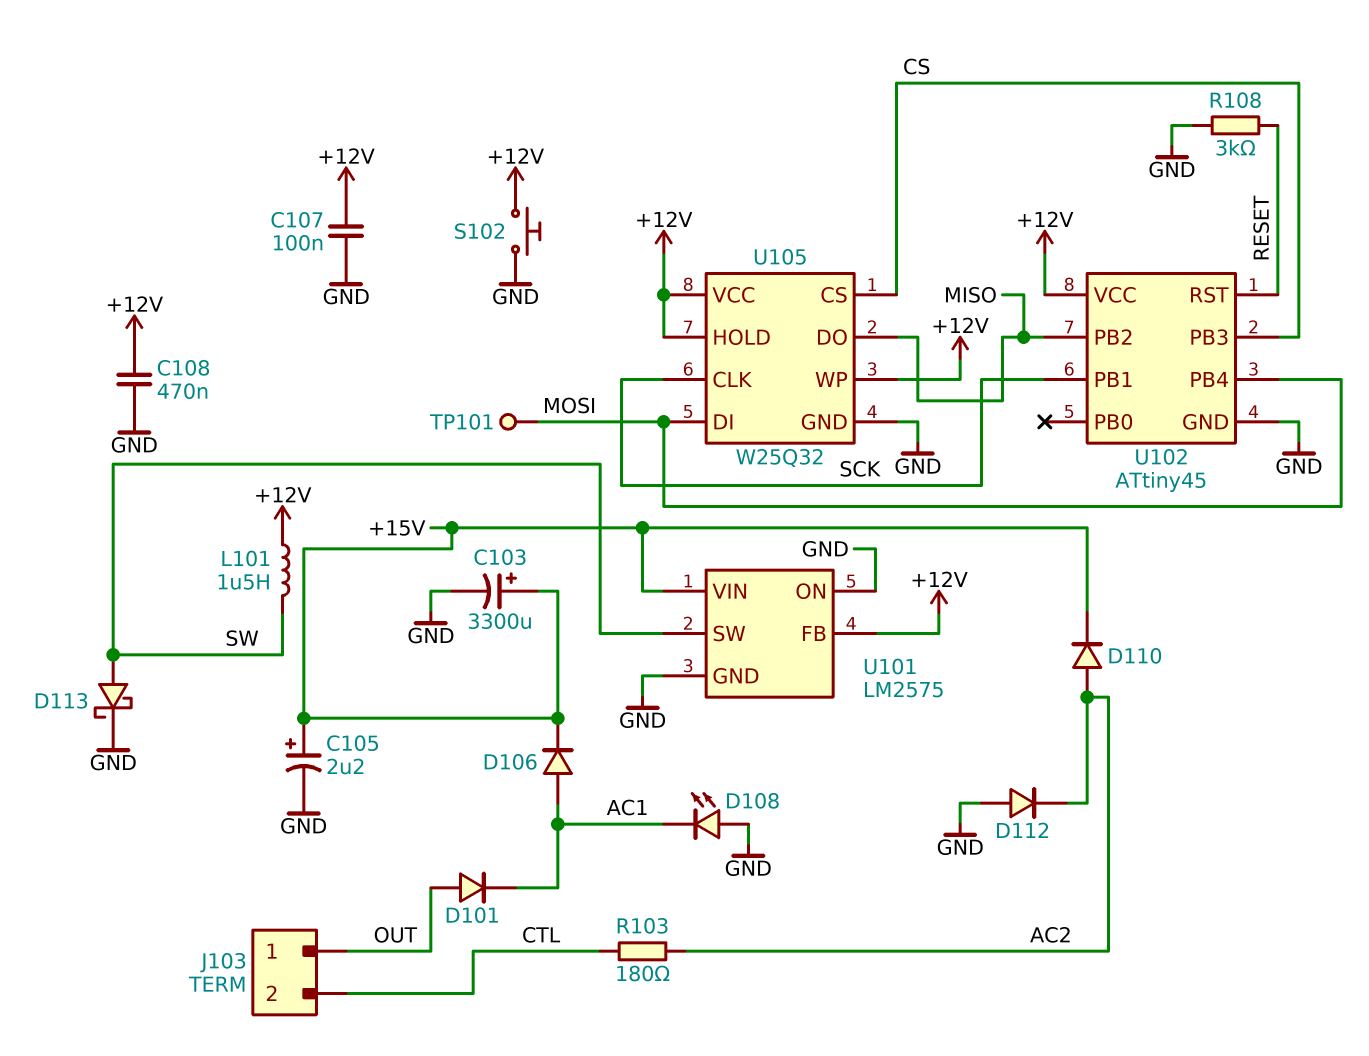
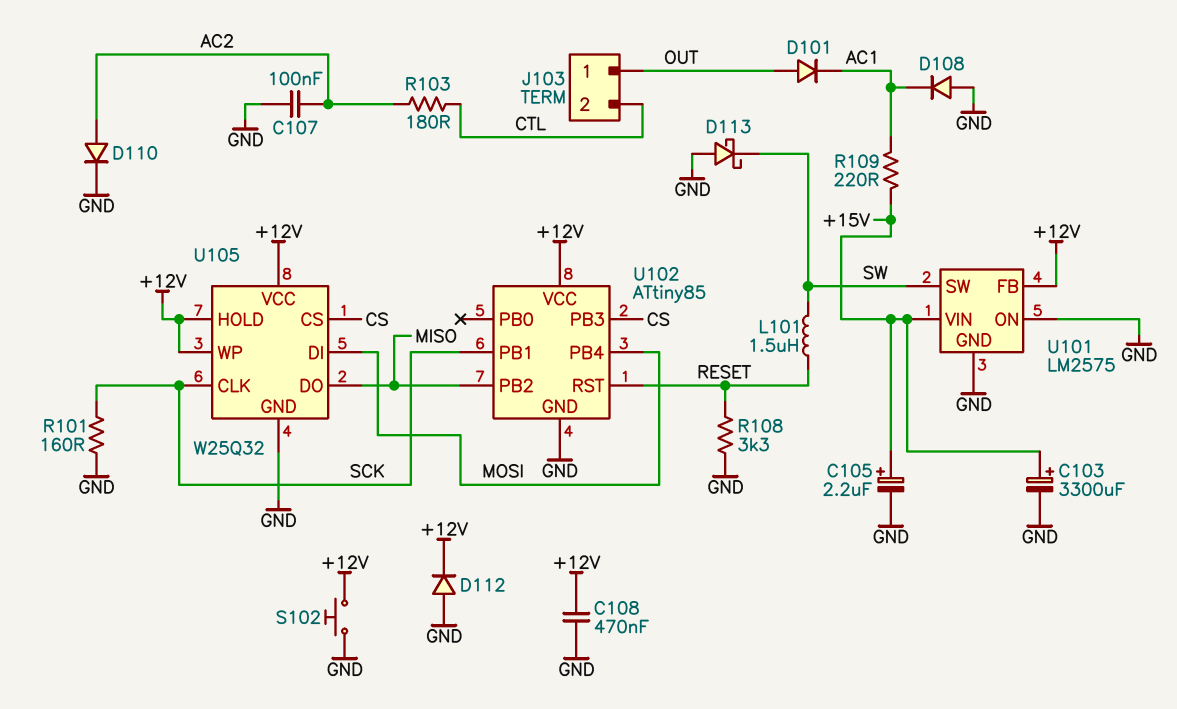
C107: 100nF (+12V, GND) -> 100nF (AC2, GND)
D106: diode (A AC1, K +15V) -> none
D108: LED (A GND, K AC1) -> diode (A GND, K AC1)
D110: diode (A AC2, K +15V) -> diode (A AC2, K GND)
D112: diode (A GND, K AC2) -> diode (A GND, K +12V)
D113: schottky (A SW, K GND) -> schottky (A GND, K SW)
L101: 1.5uH (+12V, SW) -> 1.5uH (RESET, SW)
R101: none -> 160 (GND, SCK)
R108: 3k (GND, RESET) -> 3.3k (GND, RESET)
R109: none -> 220 (+15V, AC1)
TP101: test point (MOSI) -> none
U102: ATtiny45 -> ATtiny85

